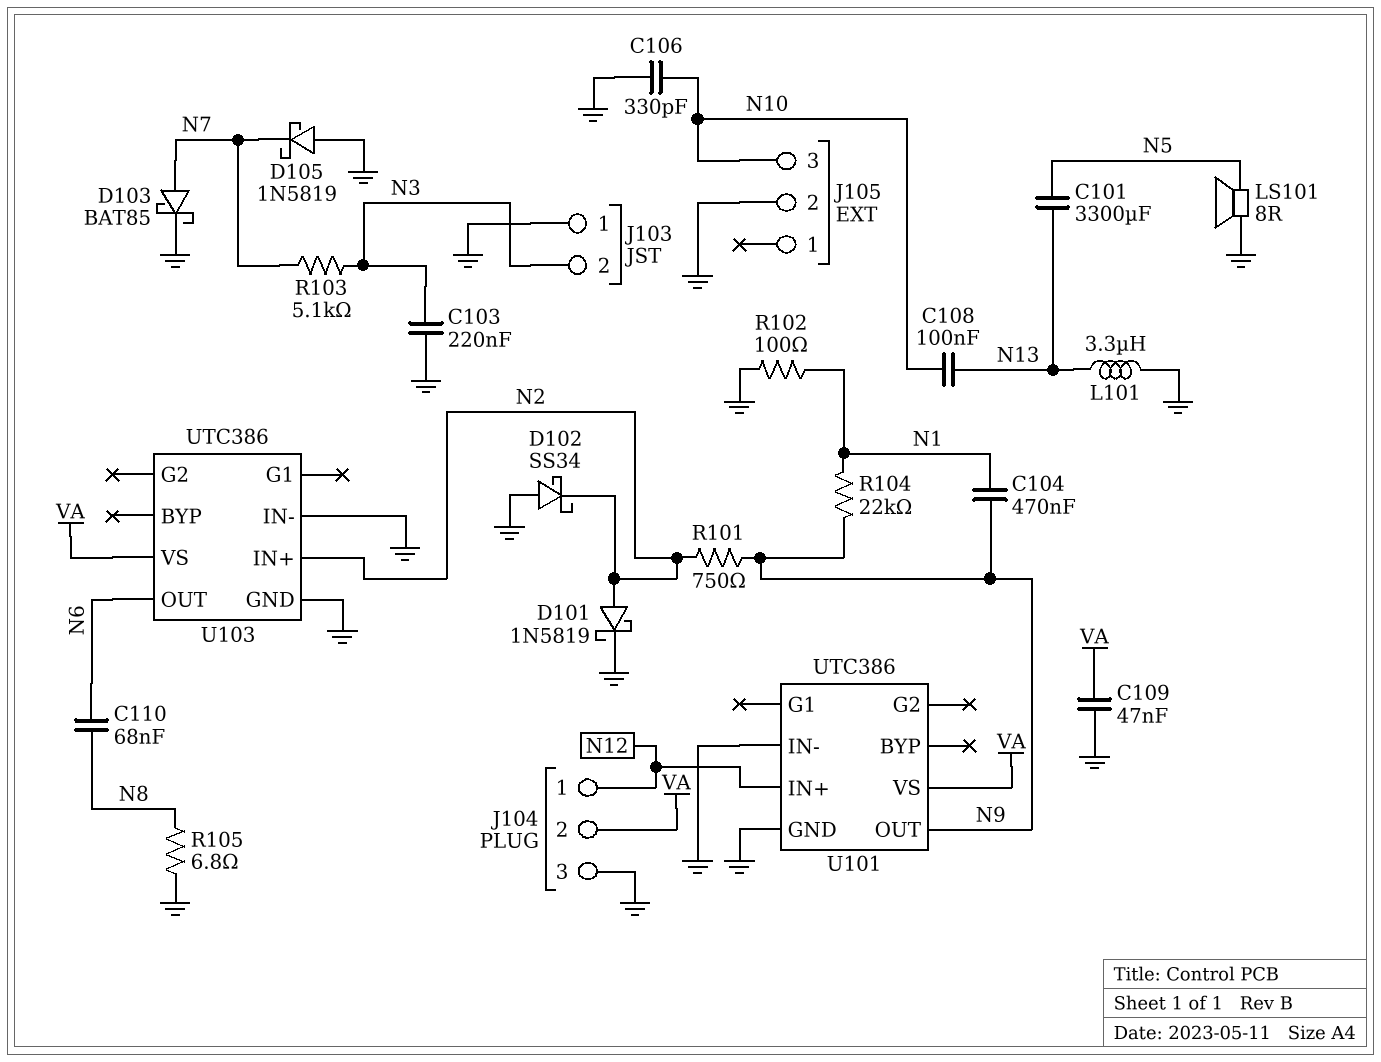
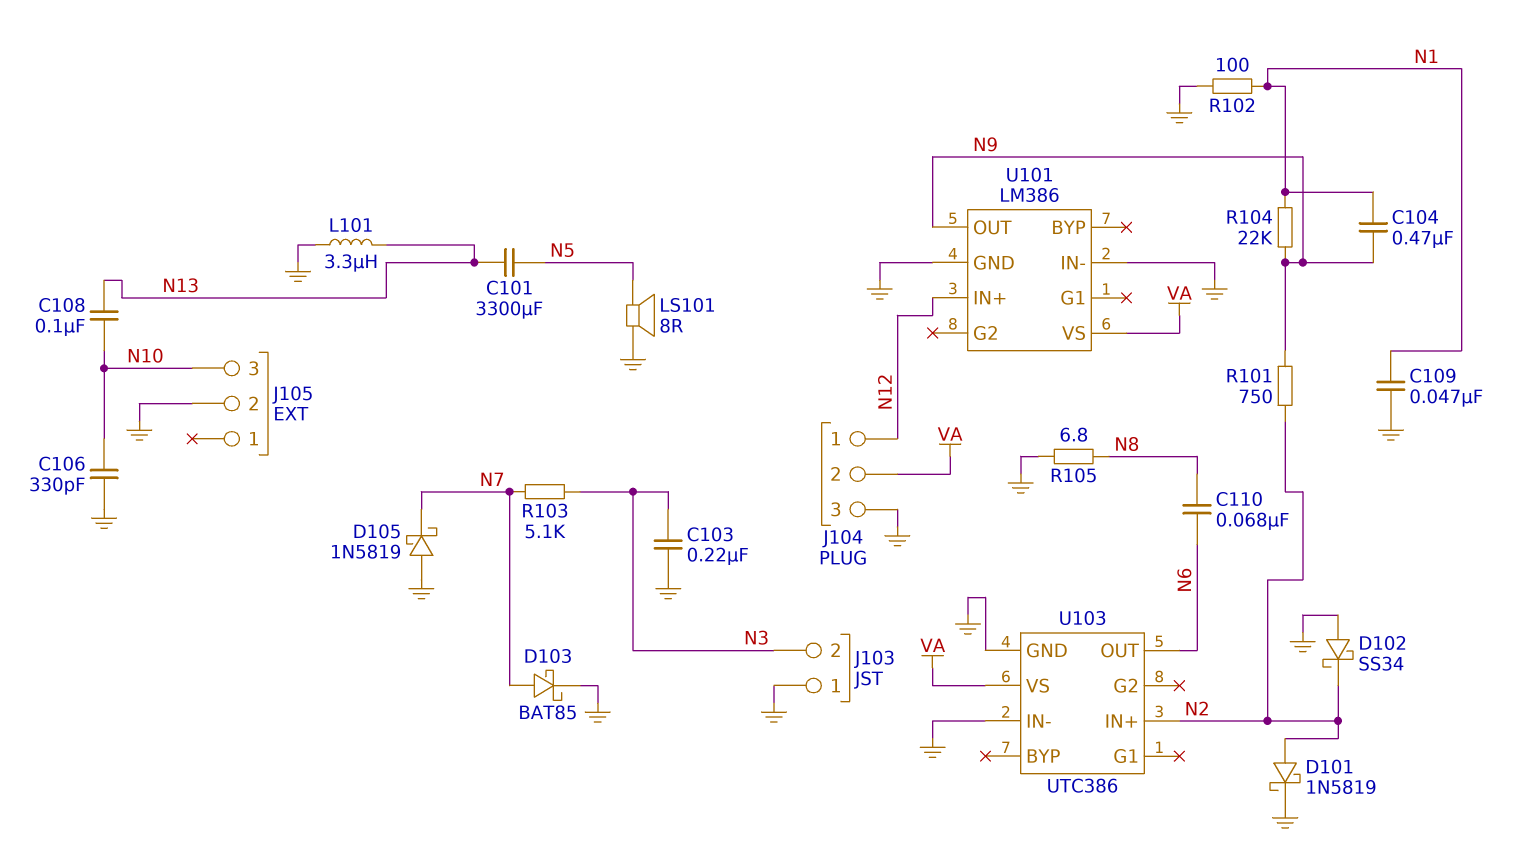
C109: 47nF (GND, VA) -> 47nF (GND, N1)
U101: UTC386 -> LM386

